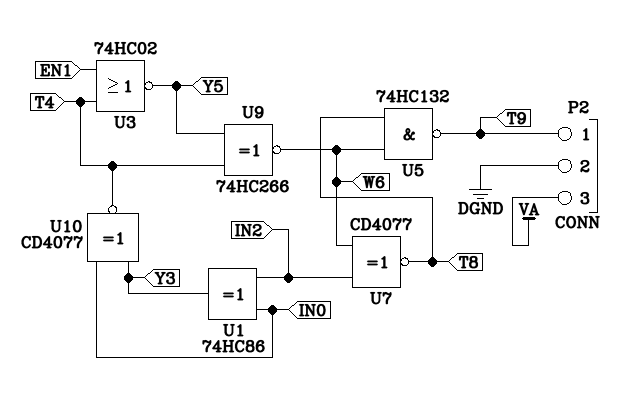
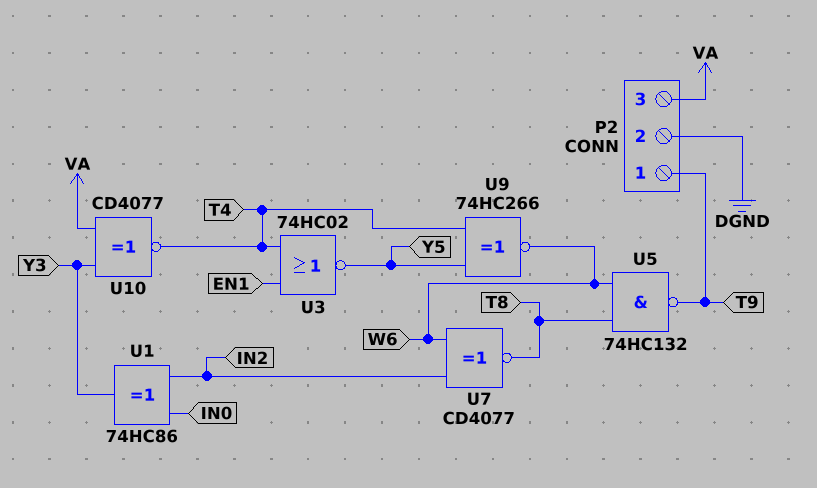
U10: XNOR CD4077 (in IN0, in Y3, out T4) -> XNOR CD4077 (in VA, in Y3, out T4)

